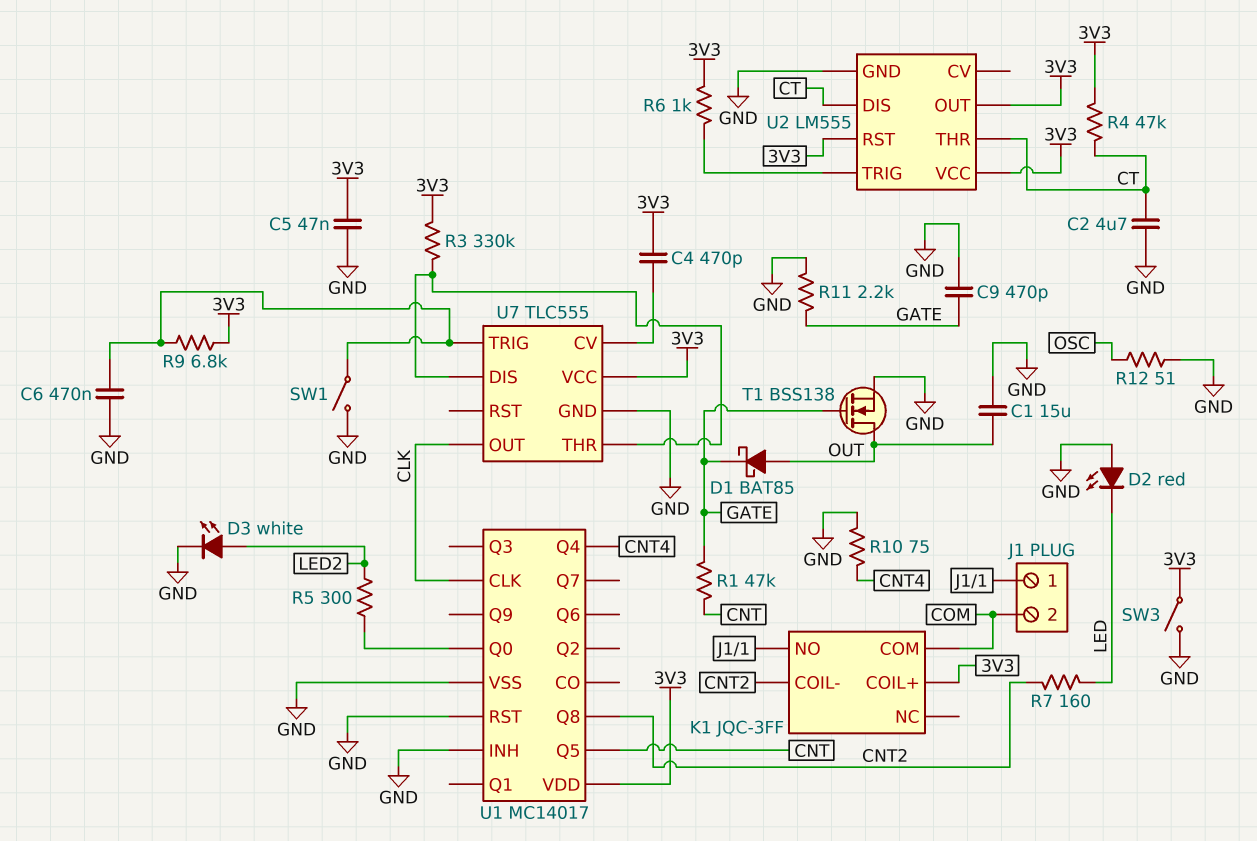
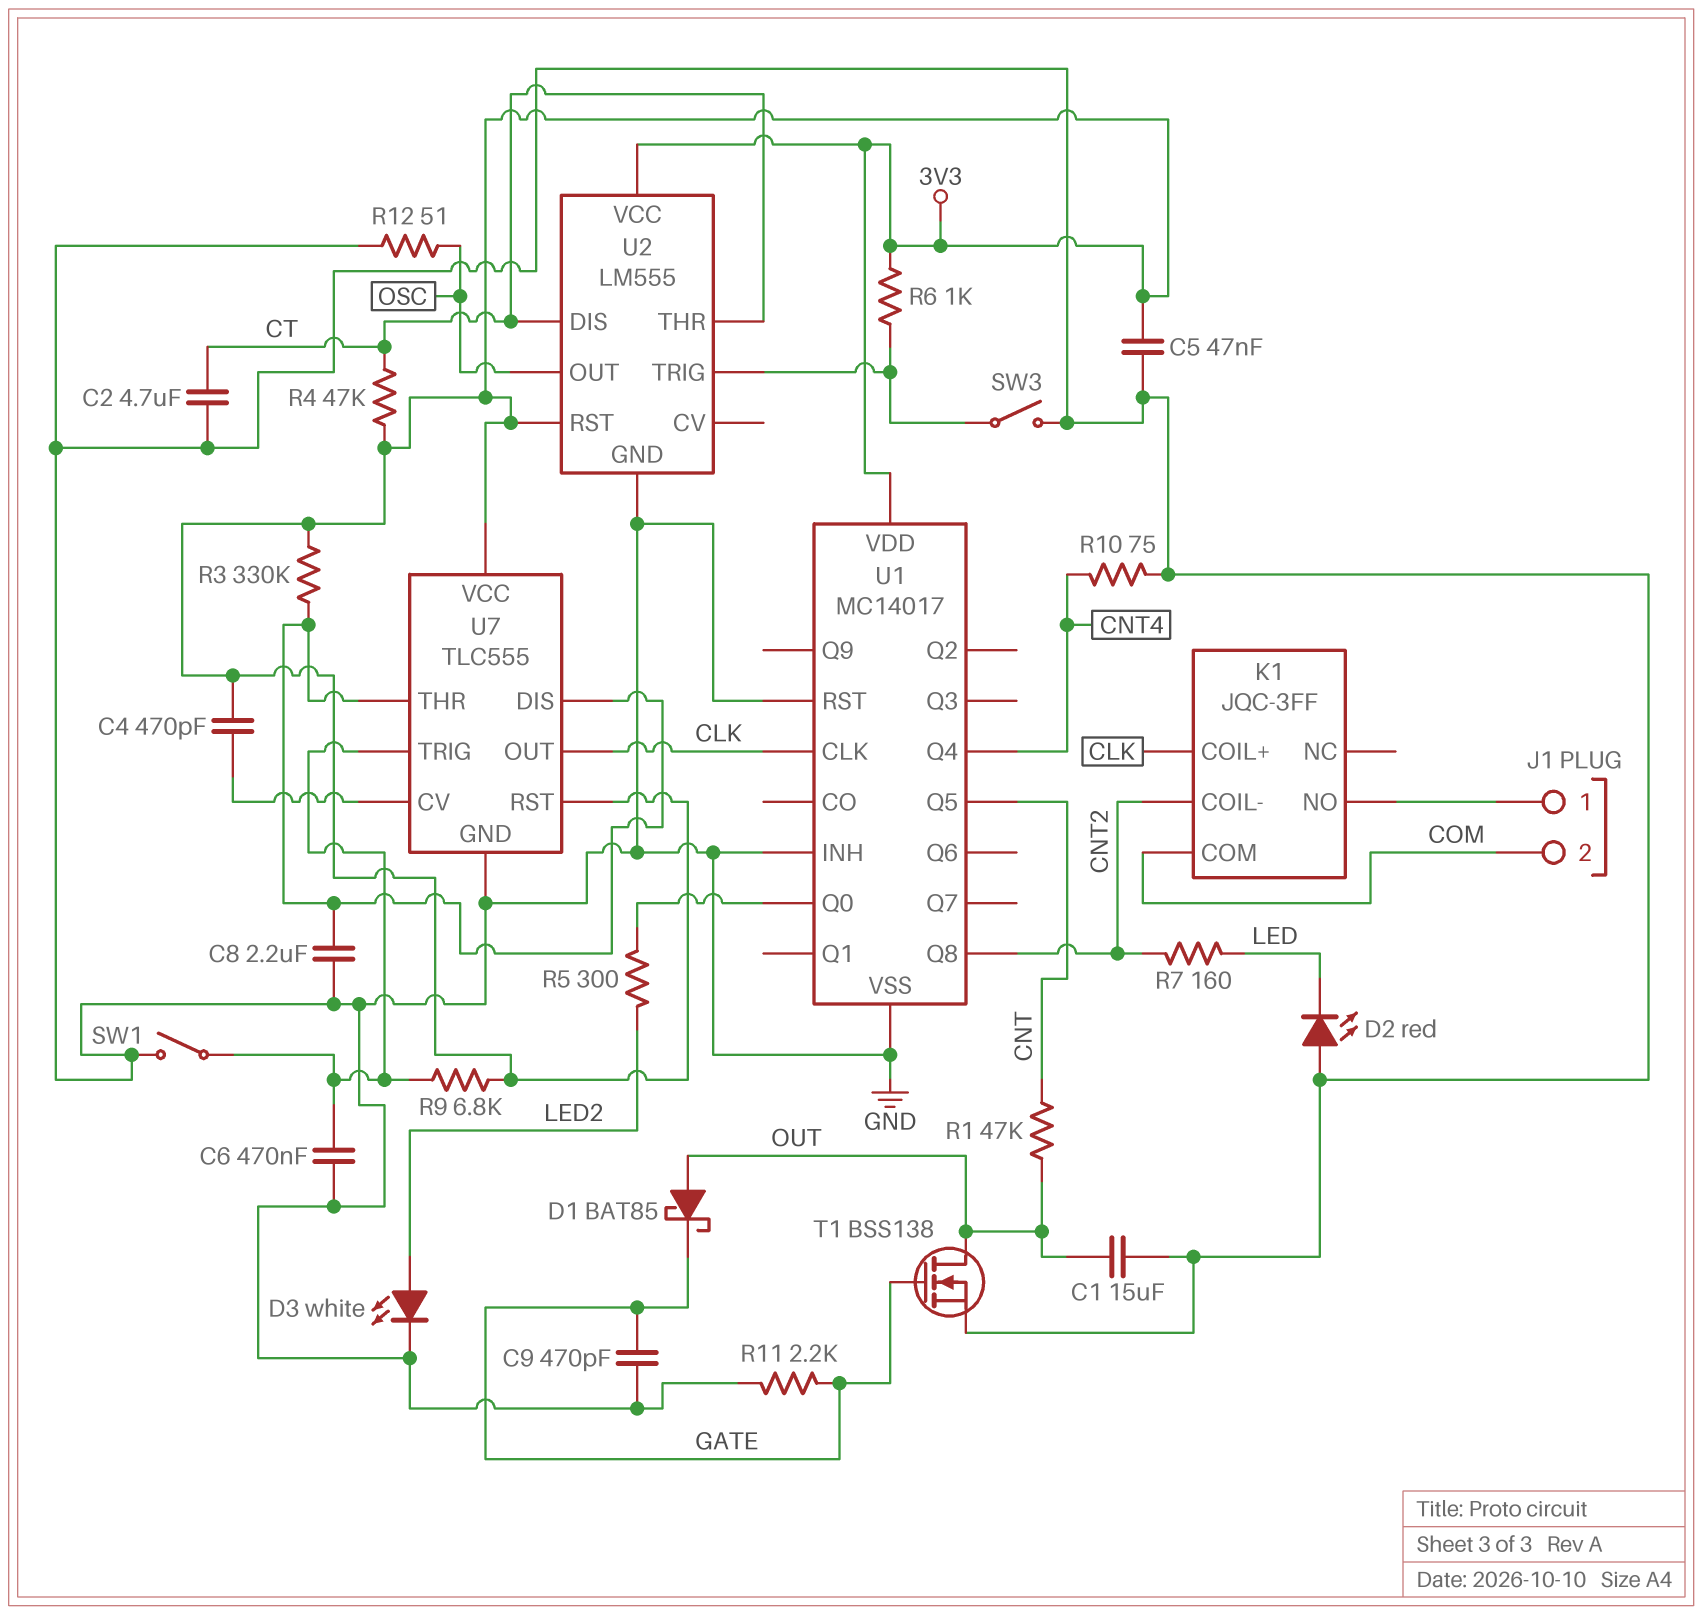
C8: none -> 2.2uF (GND, U7/DIS)
K1 pin COIL+: 3V3 -> CLK
R1: 47k (CNT, GATE) -> 47k (CNT, OUT)
SW3: switch (3V3, GND) -> switch (GND, U2/TRIG)
U2 pin OUT: 3V3 -> OSC
U7 pin RST: none -> 3V3

